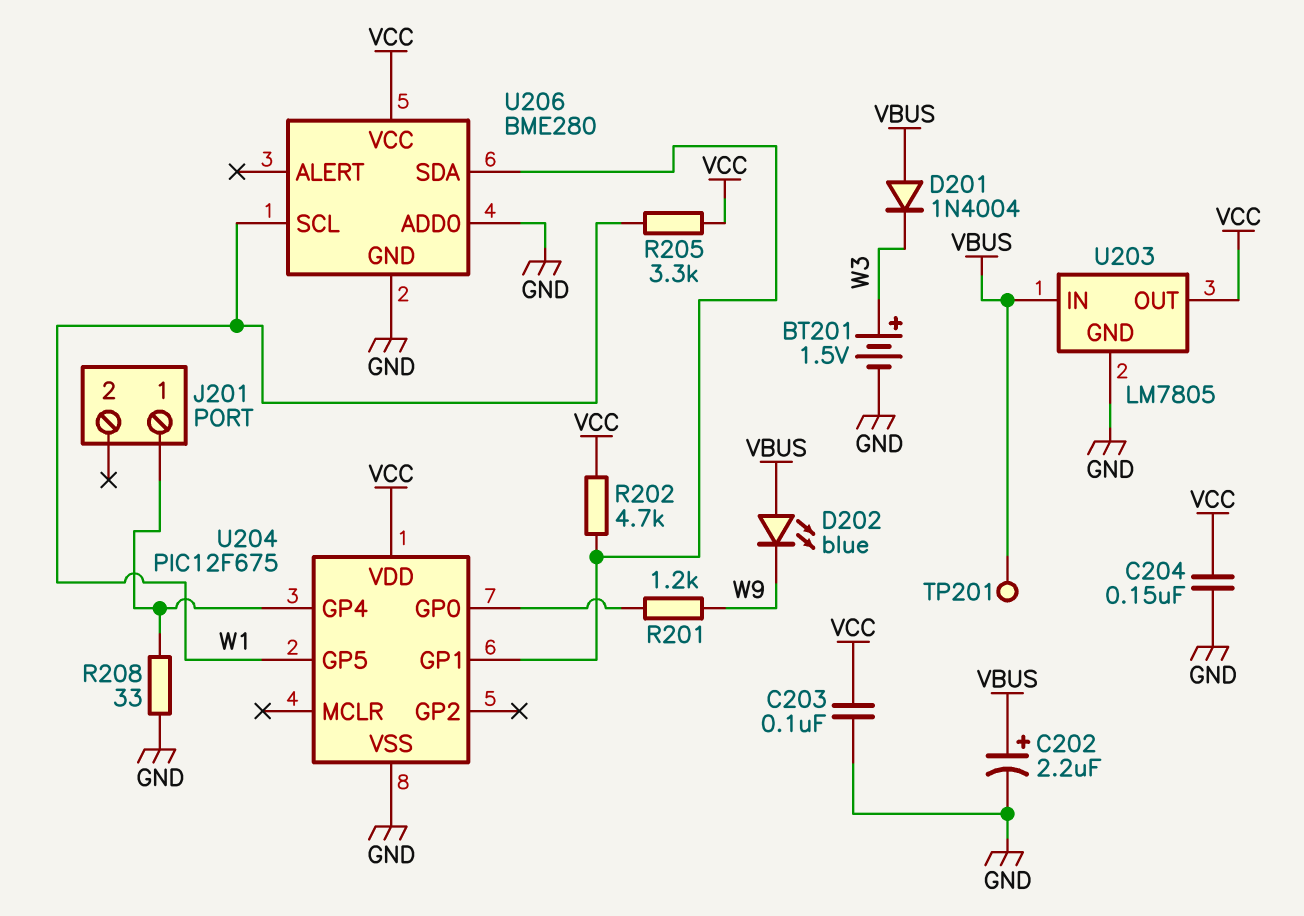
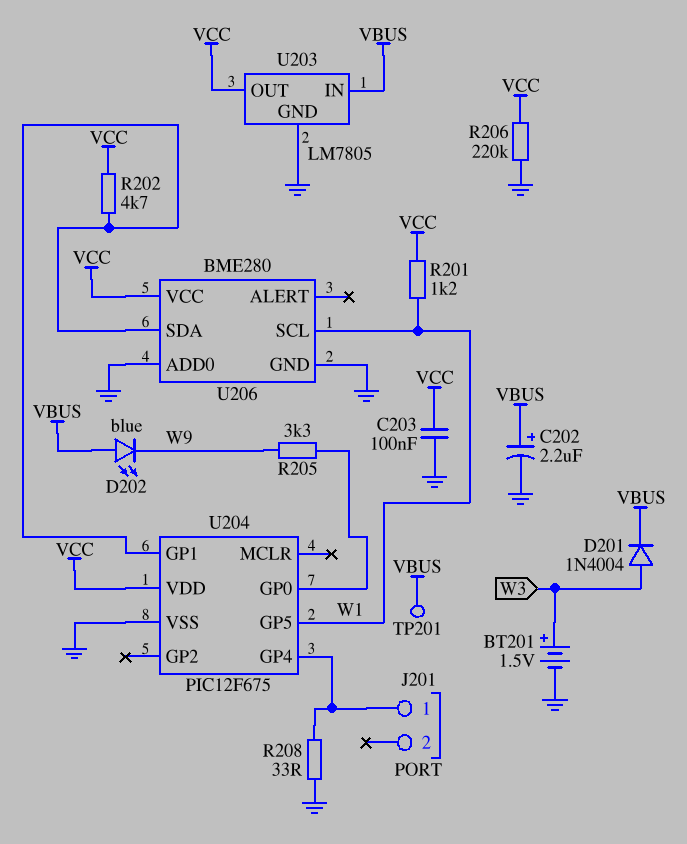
C204: 150nF (GND, VCC) -> none
D201: diode 1N4004 (A VBUS, K W3) -> diode 1N4004 (A W3, K VBUS)
R201: 1.2k (U204/GP0, W9) -> 1.2k (VCC, W1)
R205: 3.3k (VCC, W1) -> 3.3k (U204/GP0, W9)
R206: none -> 220k (GND, VCC)

